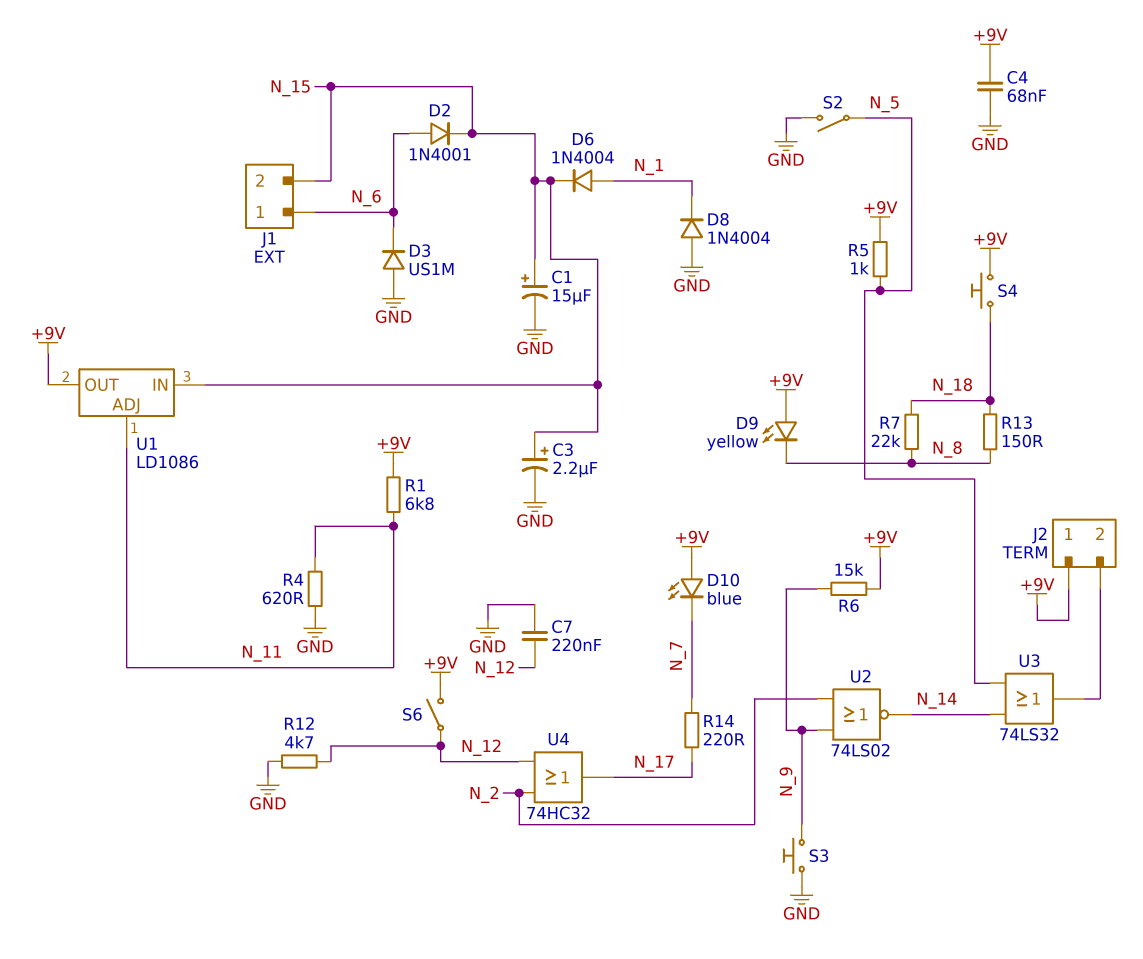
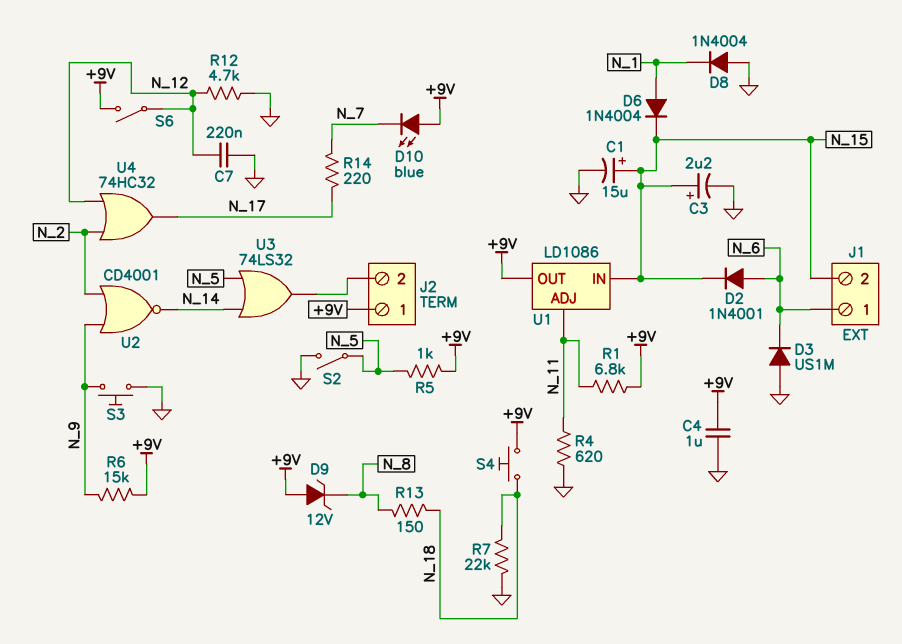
C4: 68nF (+9V, GND) -> 1uF (+9V, GND)
D9: LED yellow (A +9V, K N_8) -> zener 12V (A +9V, K N_8)
R7: 22k (N_8, N_18) -> 22k (GND, N_18)
U2: NOR 74LS02 (in N_2, in N_9, out N_14) -> NOR CD4001 (in N_2, in N_9, out N_14)

